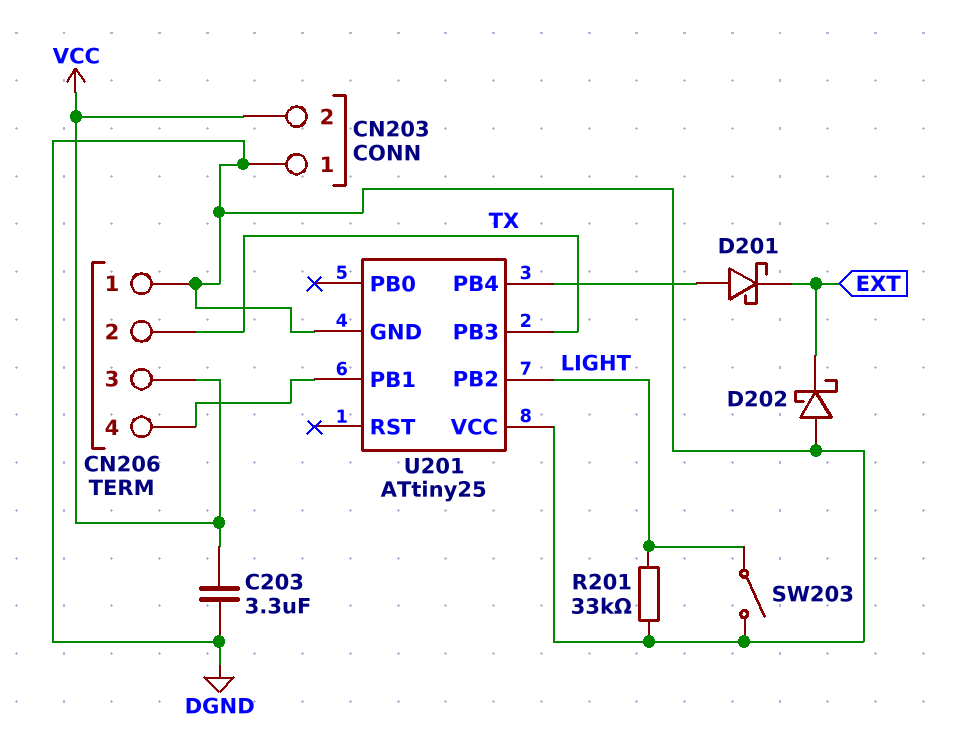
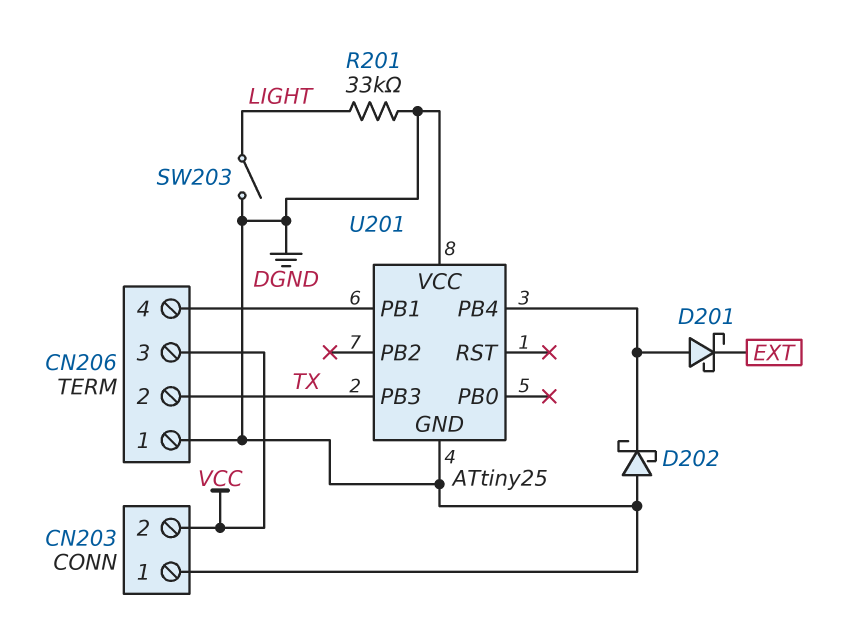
C203: 3.3uF (DGND, VCC) -> none
D202: schottky (A DGND, K EXT) -> schottky (A DGND, K U201/PB4)
U201 pin PB2: LIGHT -> none

